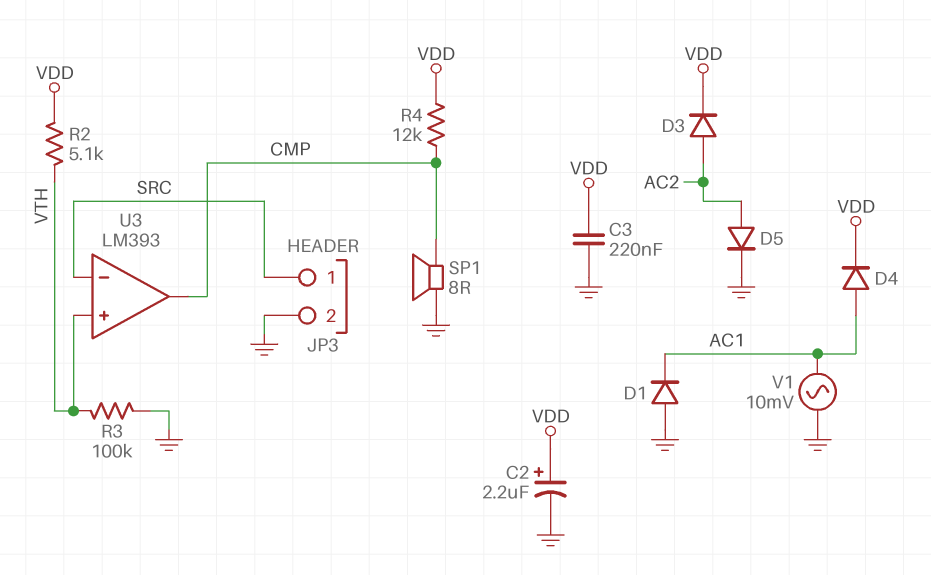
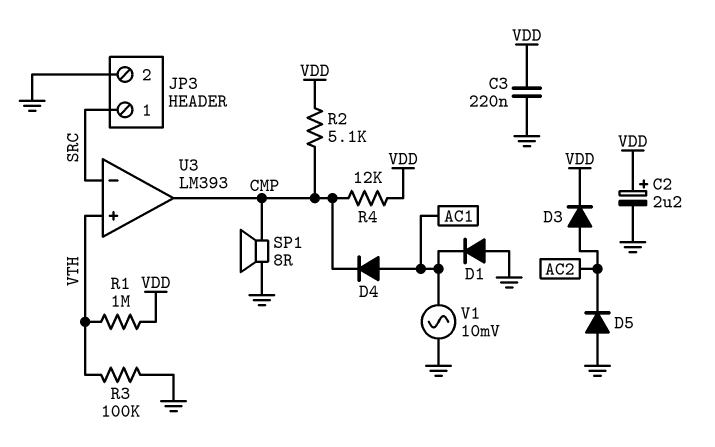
D4: diode (A AC1, K VDD) -> diode (A AC1, K CMP)
D5: diode (A AC2, K GND) -> diode (A GND, K AC2)
R1: none -> 1M (VDD, VTH)
R2: 5.1k (VDD, VTH) -> 5.1k (CMP, VDD)

